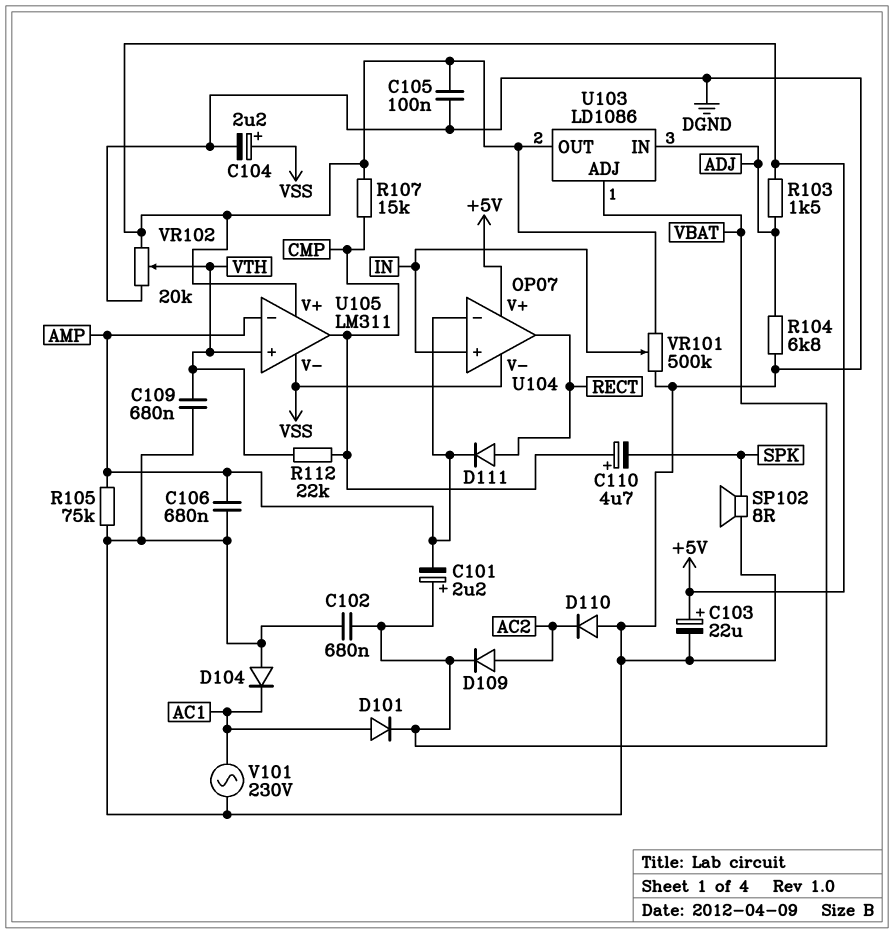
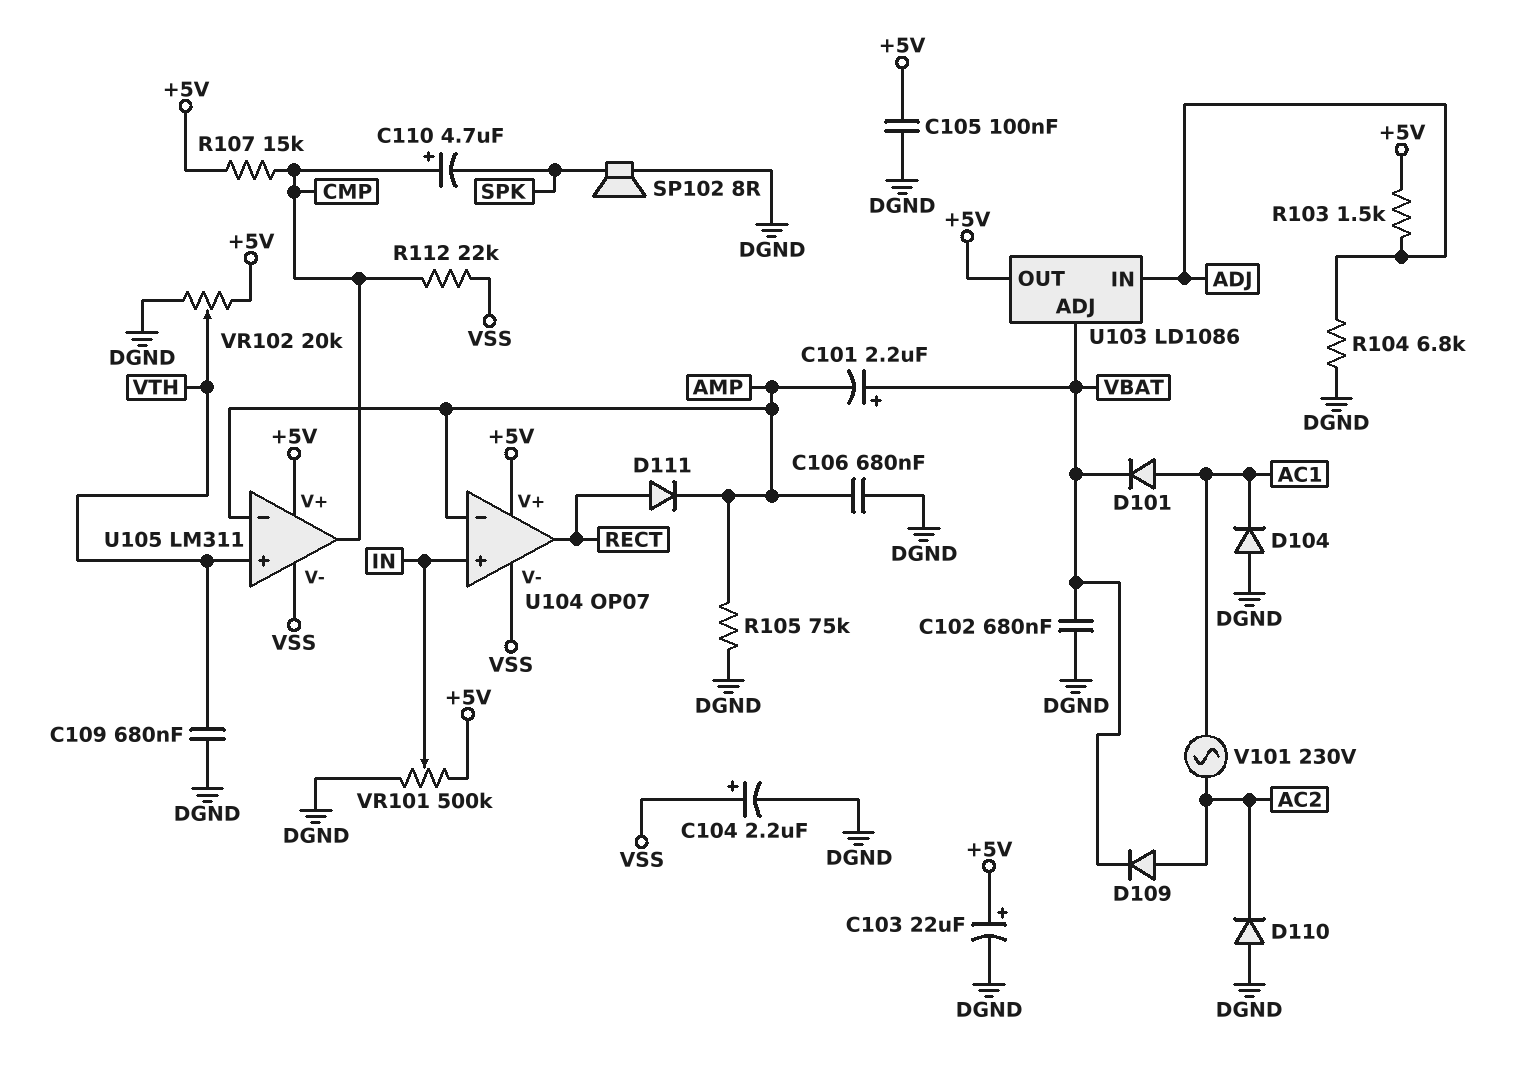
R112: 22k (CMP, VTH) -> 22k (CMP, VSS)
V101: AC 230V (AC1, DGND) -> AC 230V (AC1, AC2)

